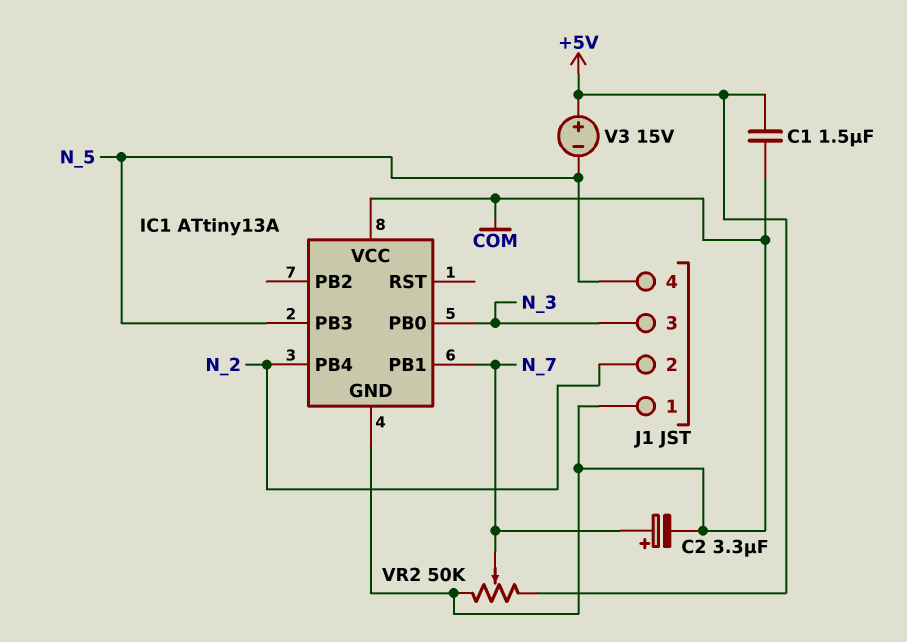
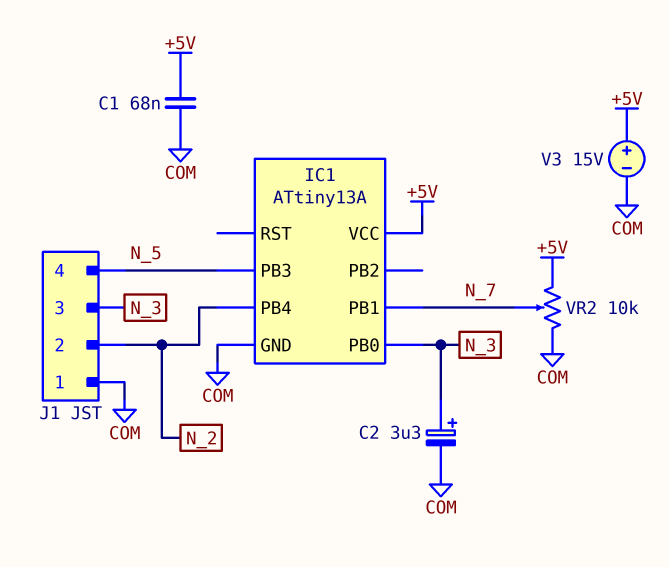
C1: 1.5uF (+5V, COM) -> 68nF (+5V, COM)
C2: 3.3uF (plus N_7, minus COM) -> 3.3uF (plus N_3, minus COM)
IC1 pin VCC: COM -> +5V
V3: 15V (plus +5V, minus N_5) -> 15V (plus +5V, minus COM)
VR2: 50k (+5V, COM, wiper N_7) -> 10k (+5V, COM, wiper N_7)

